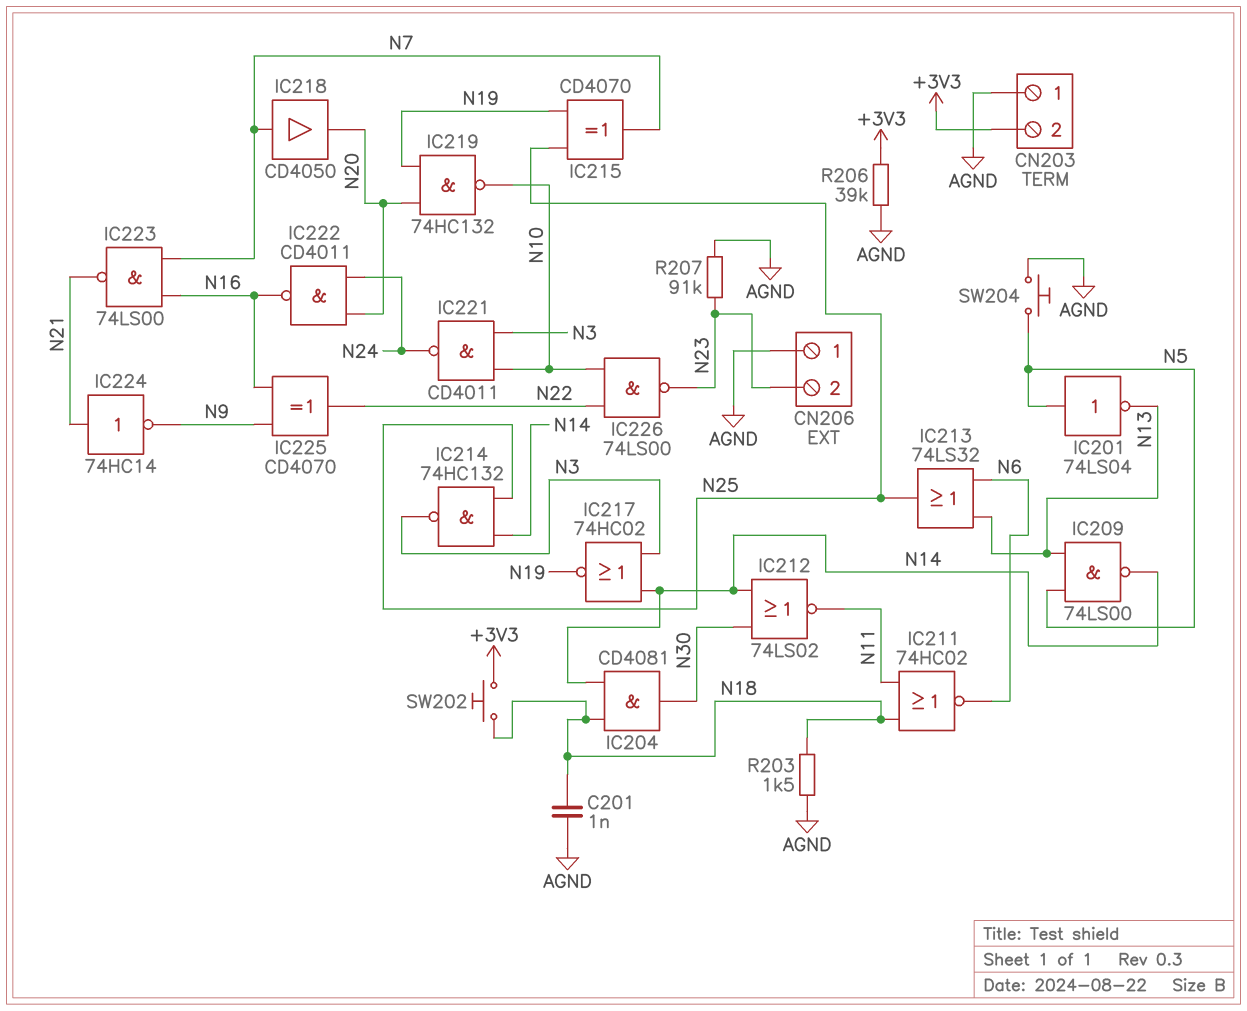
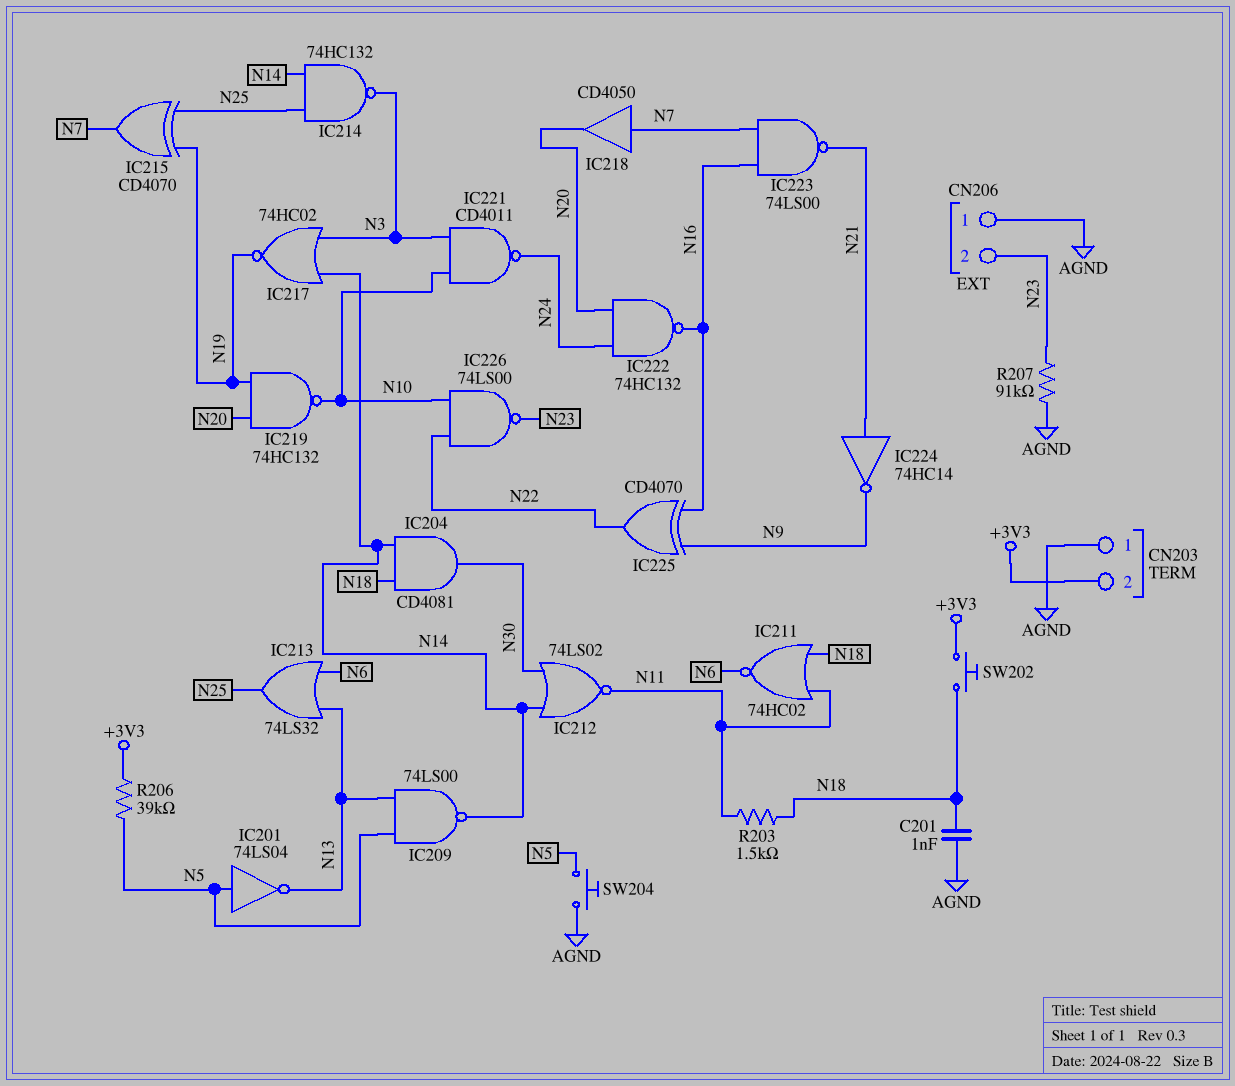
IC222: NAND CD4011 (in N20, in N24, out N16) -> NAND 74HC132 (in N20, in N24, out N16)
R203: 1.5k (AGND, N18) -> 1.5k (N11, N18)
R206: 39k (+3V3, AGND) -> 39k (+3V3, N5)

